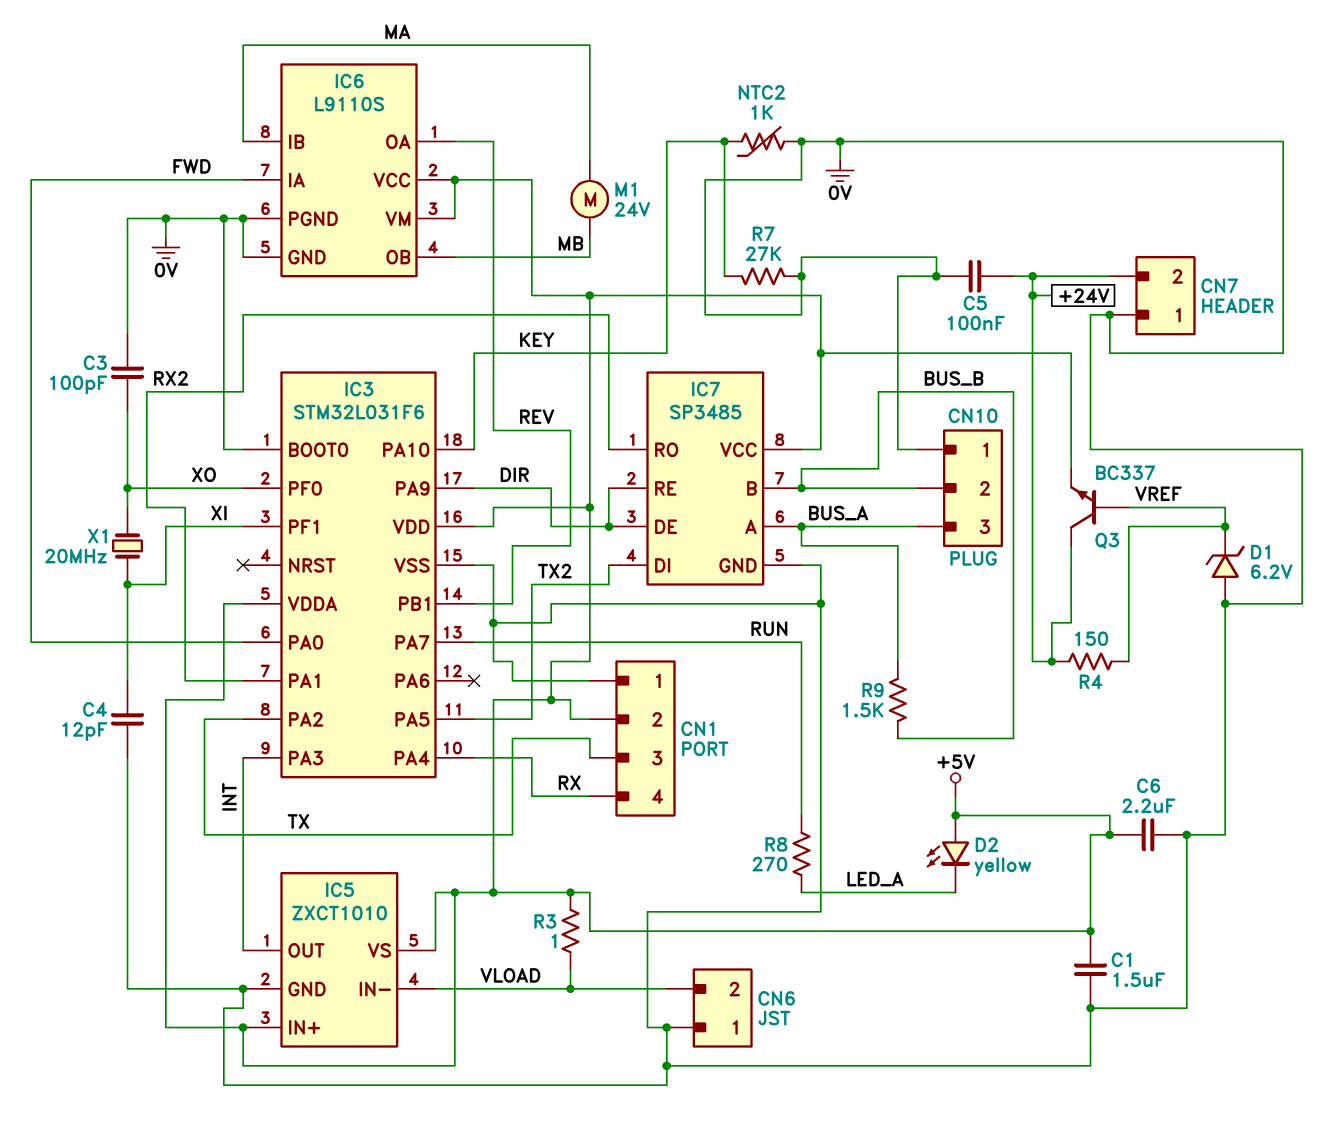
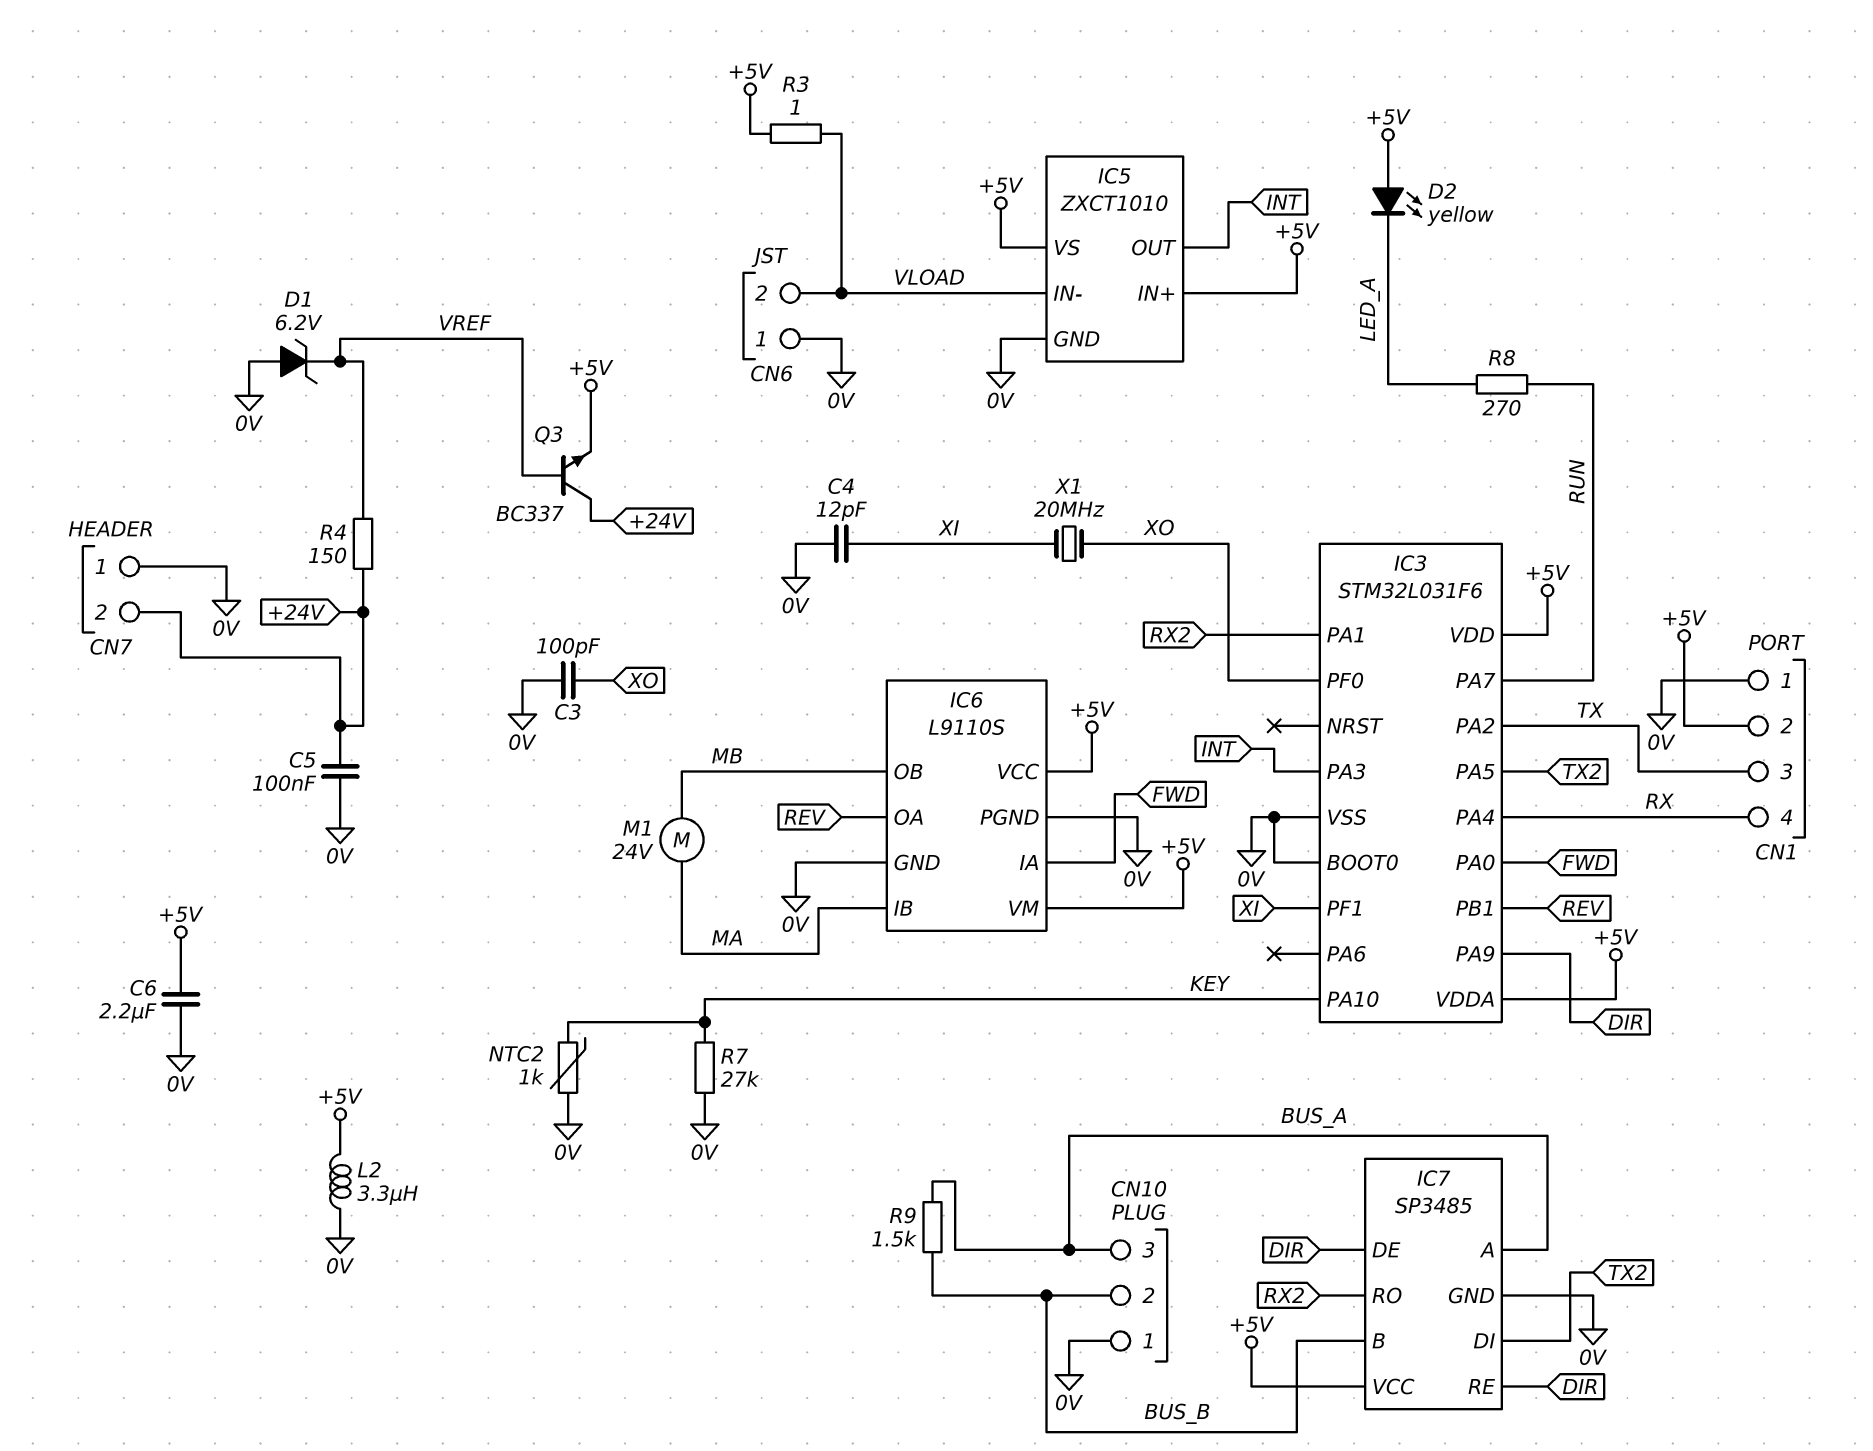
C1: 1.5uF (+5V, 0V) -> none
L2: none -> 3.3uH (+5V, 0V)

